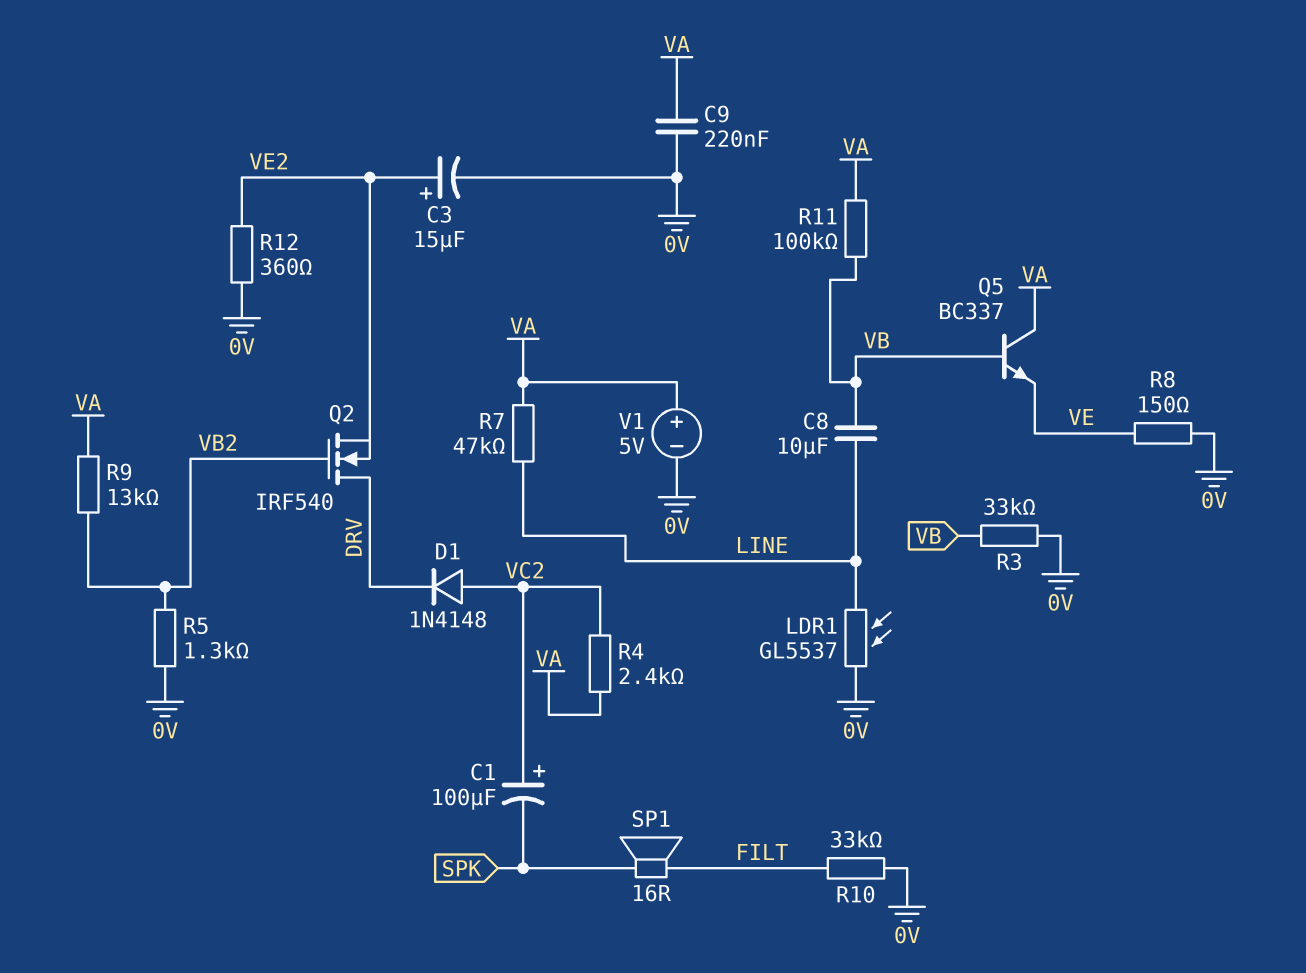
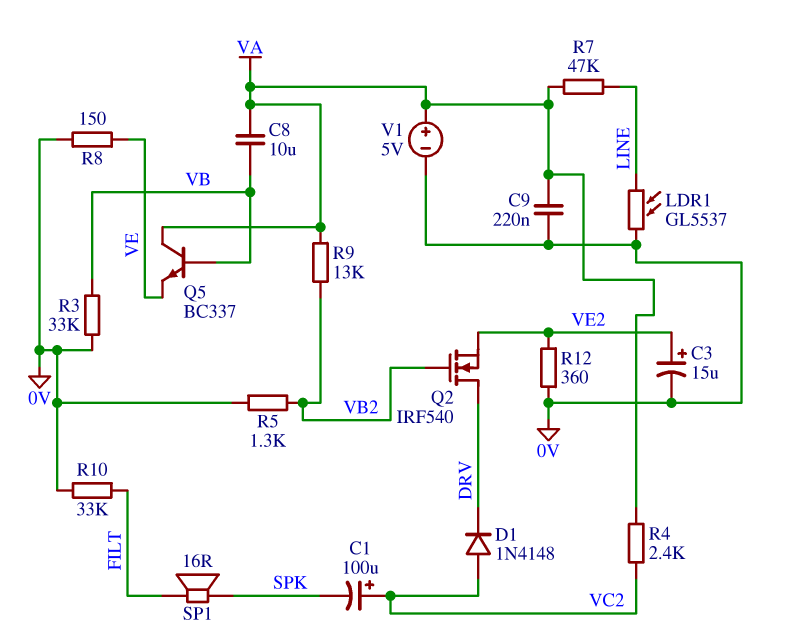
C8: 10uF (LINE, VB) -> 10uF (VA, VB)
R11: 100k (VA, VB) -> none

